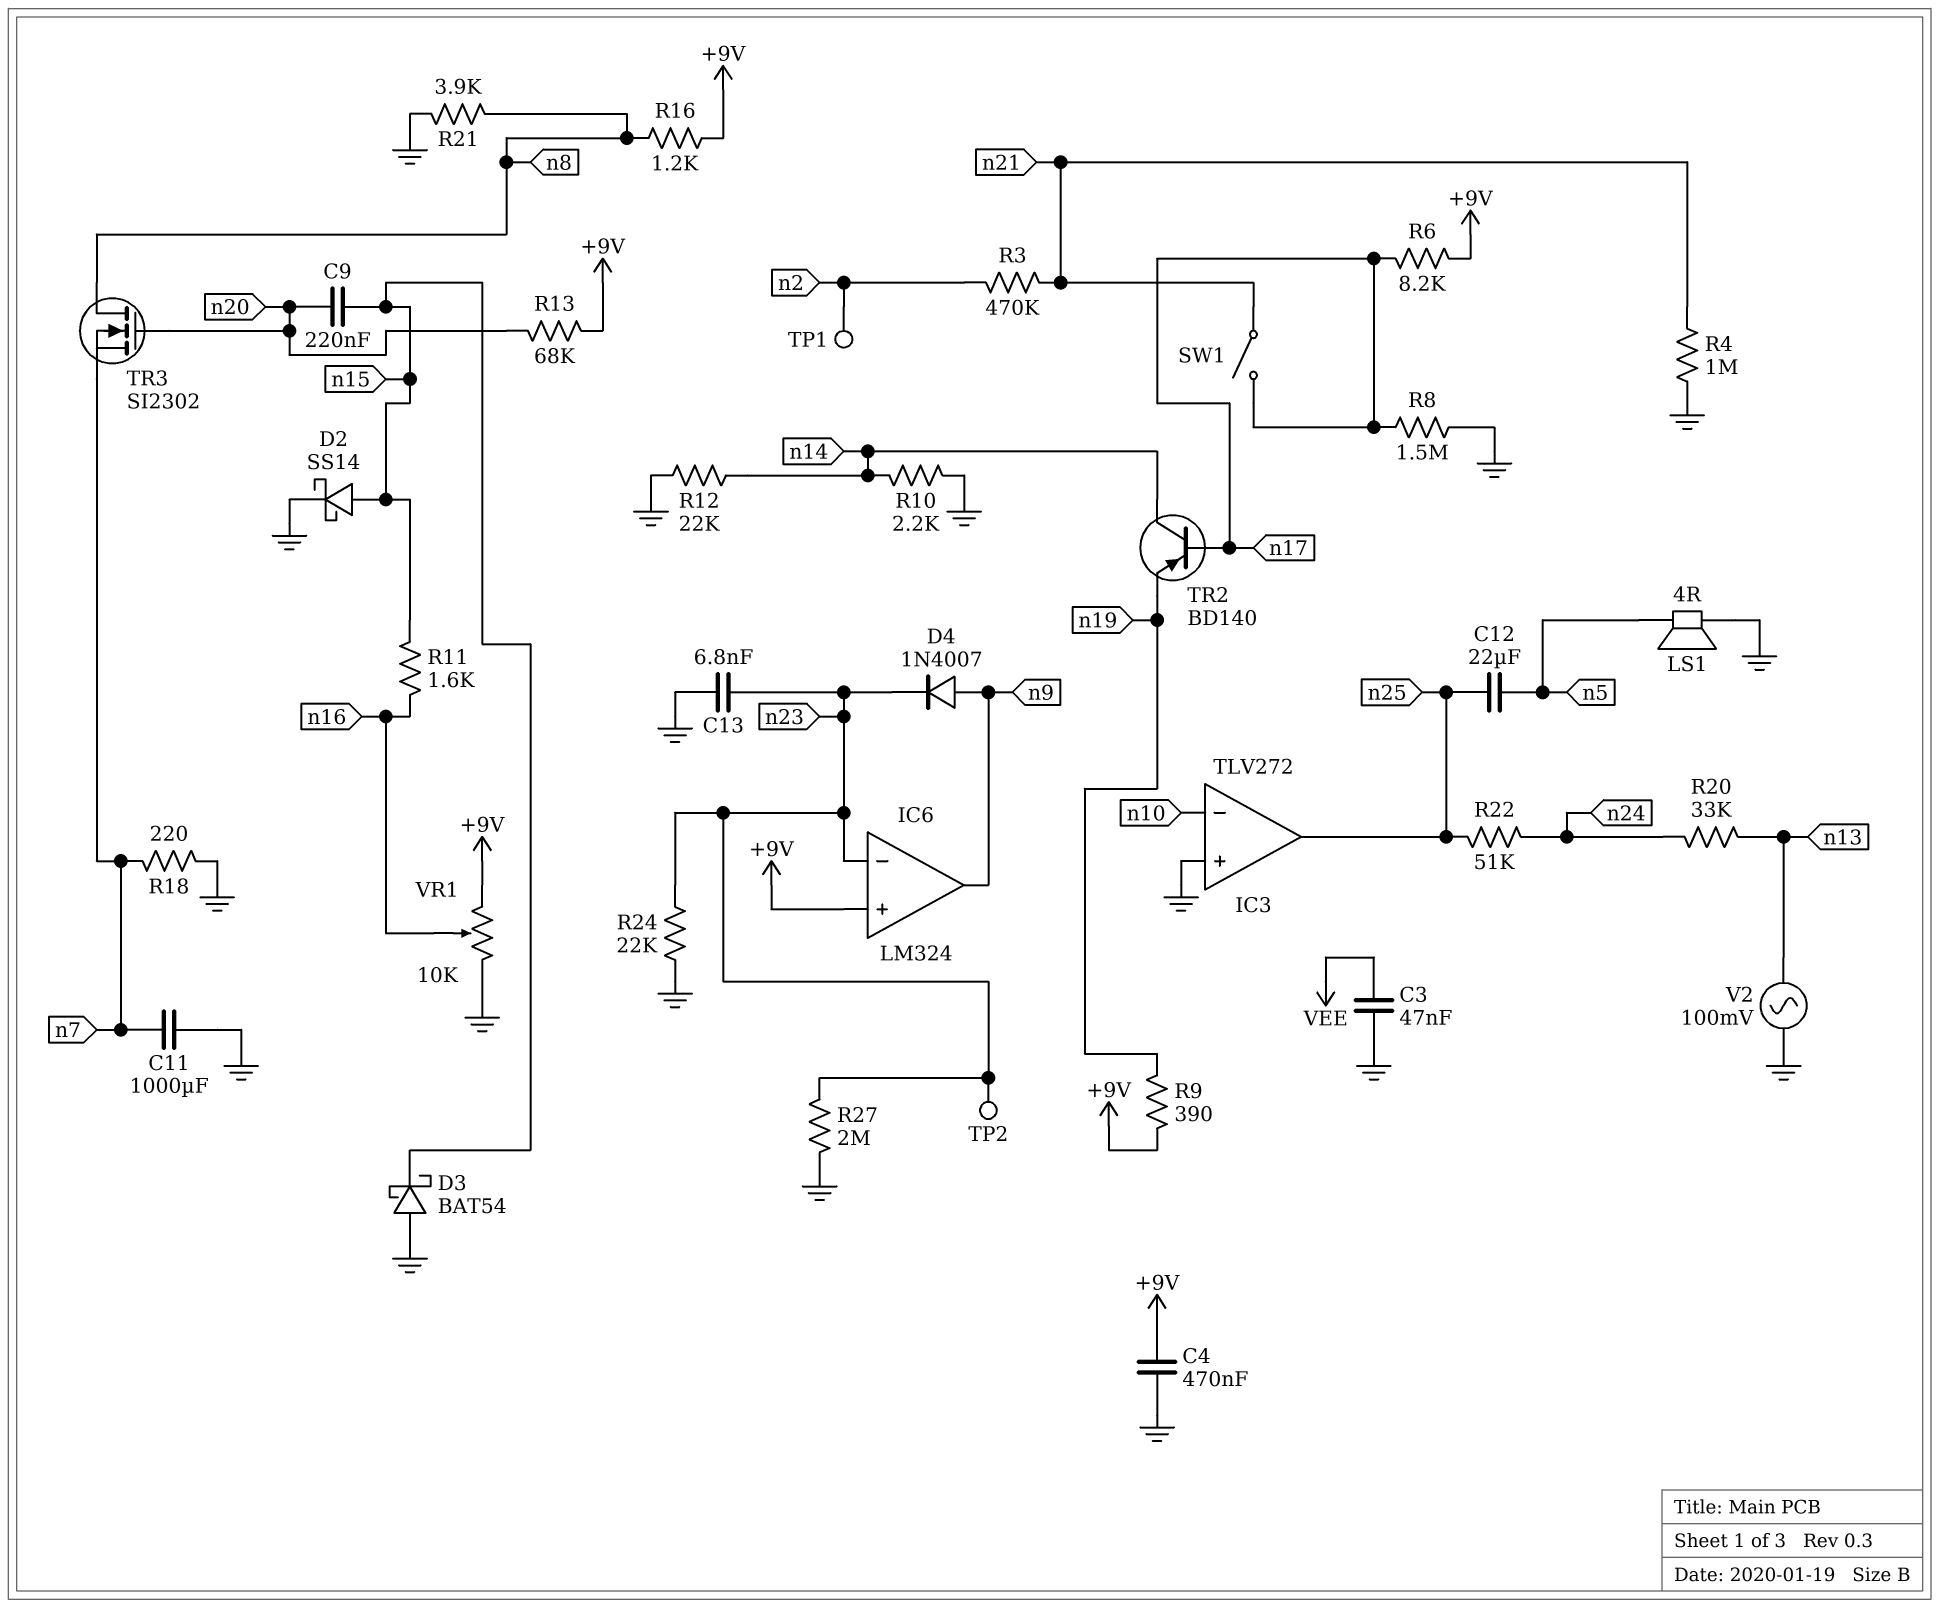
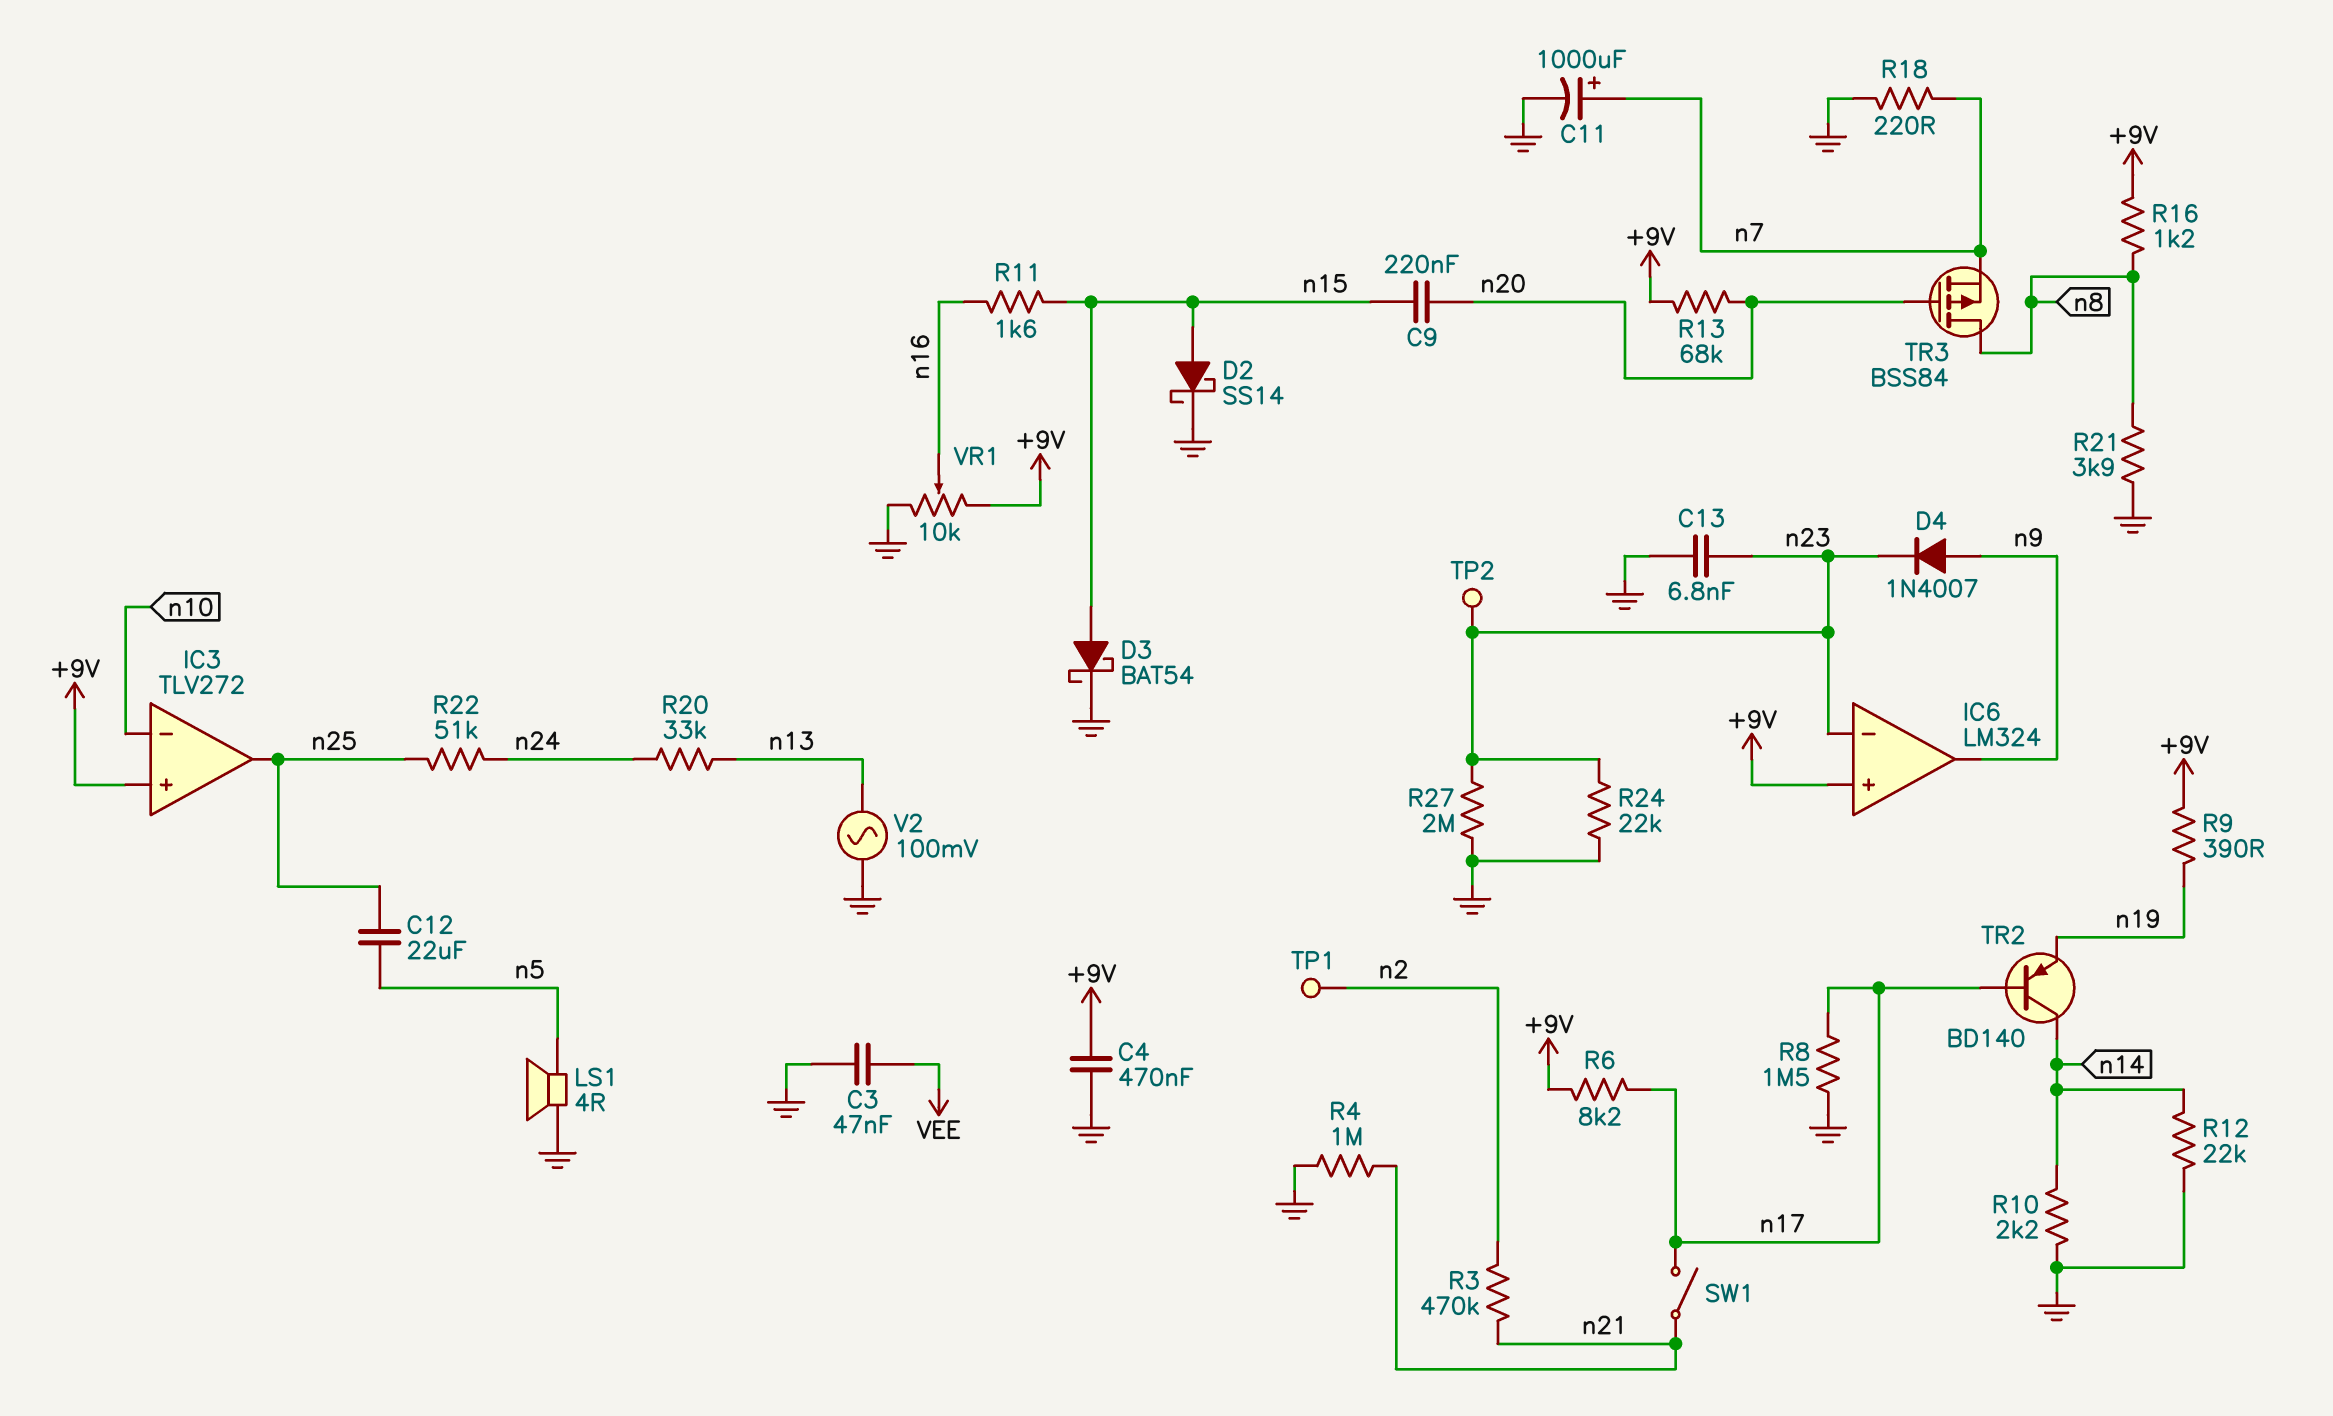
C11: 1000uF (GND, n7) -> 1000uF (plus n7, minus GND)
D3: schottky BAT54 (A GND, K n15) -> schottky BAT54 (A n15, K GND)
IC3 pin in+: GND -> +9V
TR3: NMOS SI2302 (G n20, D n8, S n7) -> PMOS BSS84 (G n20, D n8, S n7)

